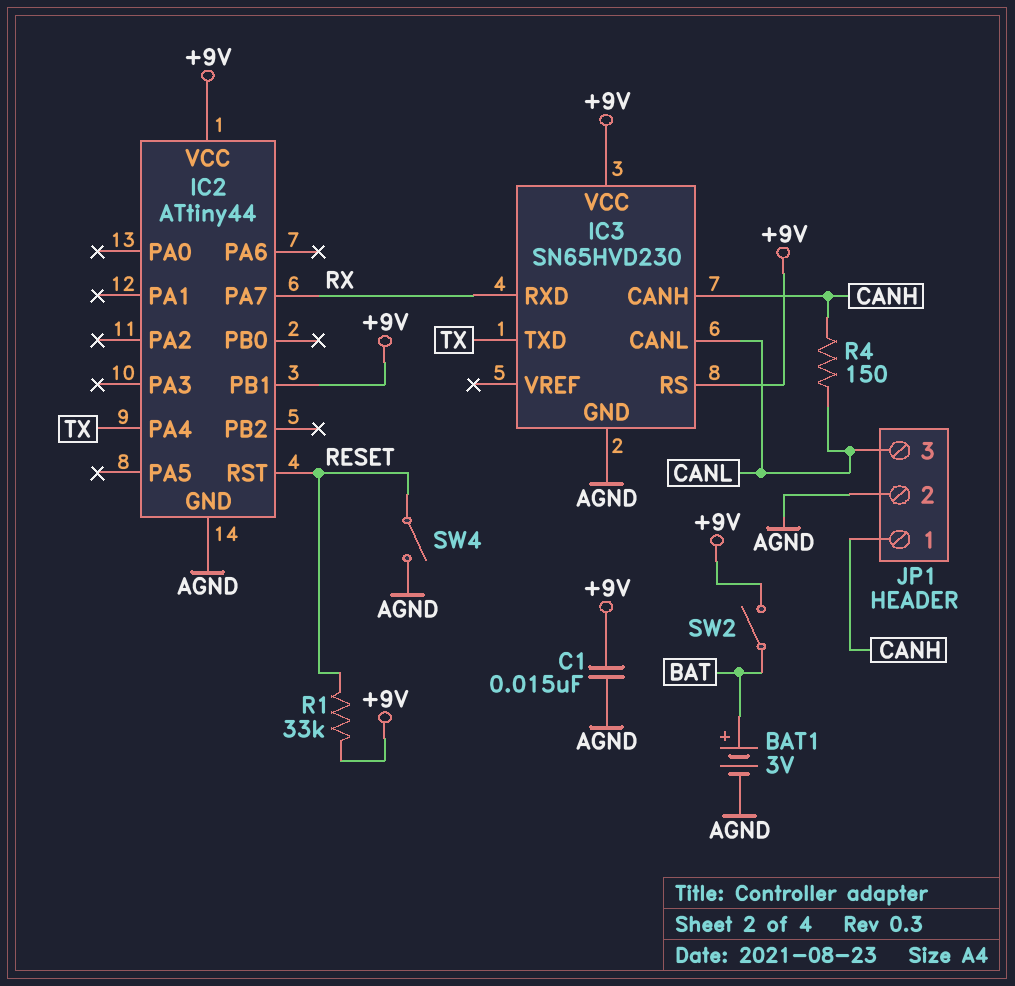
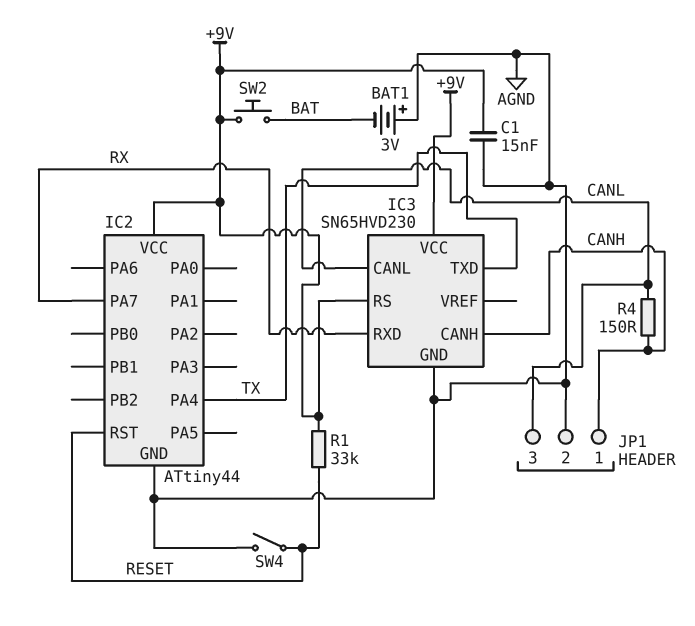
BAT1: 3V (plus BAT, minus AGND) -> 3V (plus AGND, minus BAT)
IC2 pin PB1: +9V -> none
SW2: switch (+9V, BAT) -> button (+9V, BAT)

